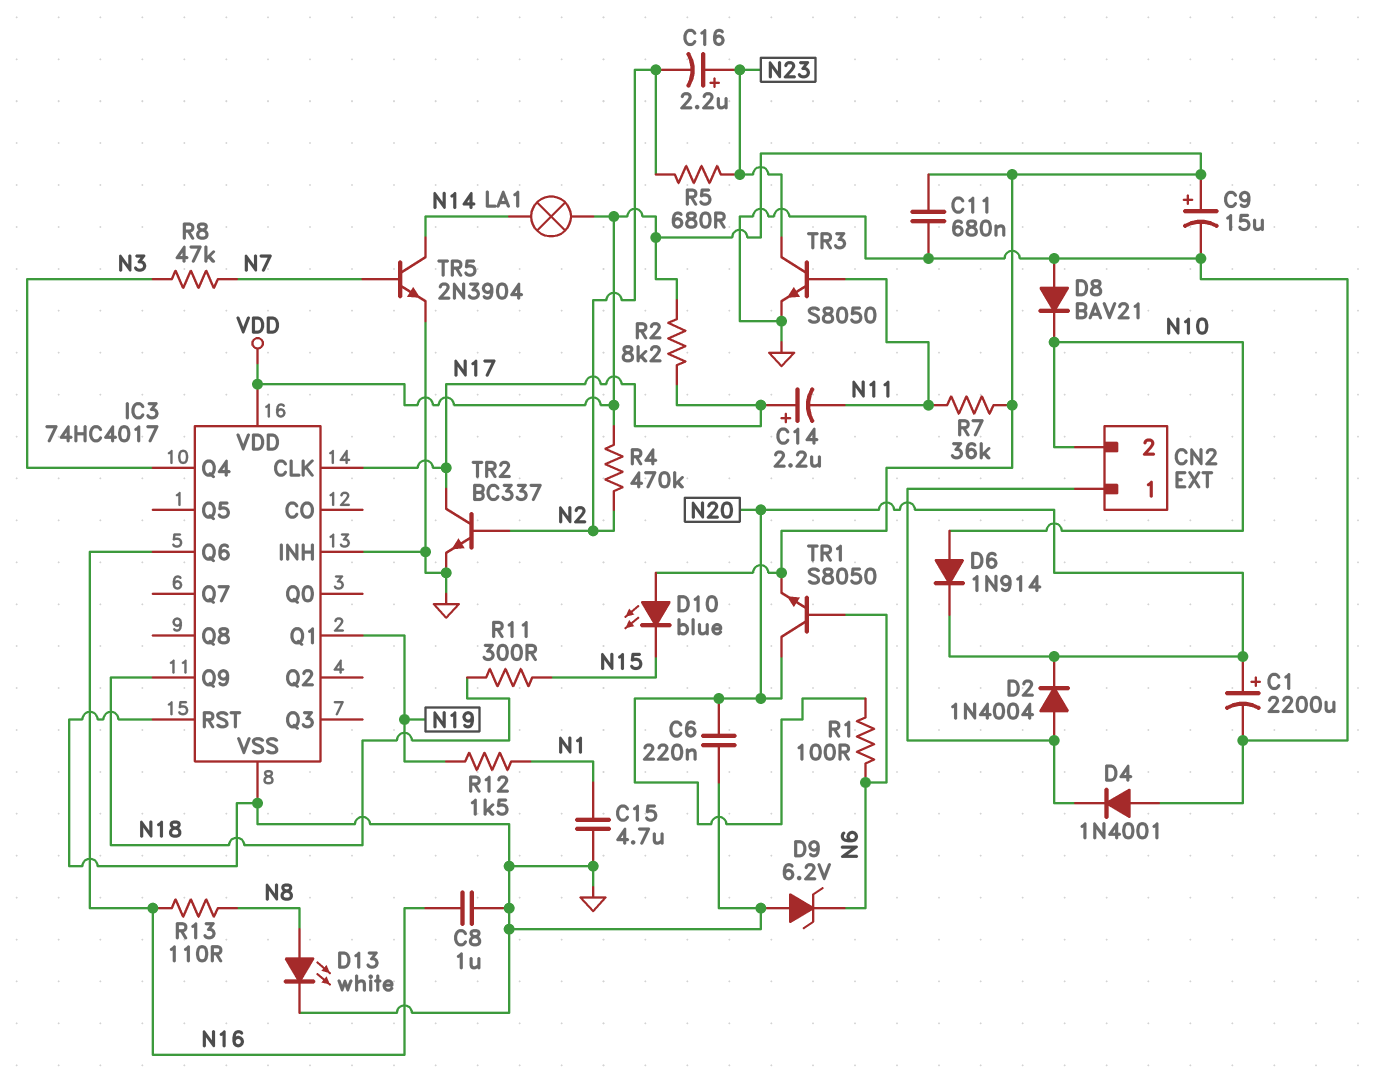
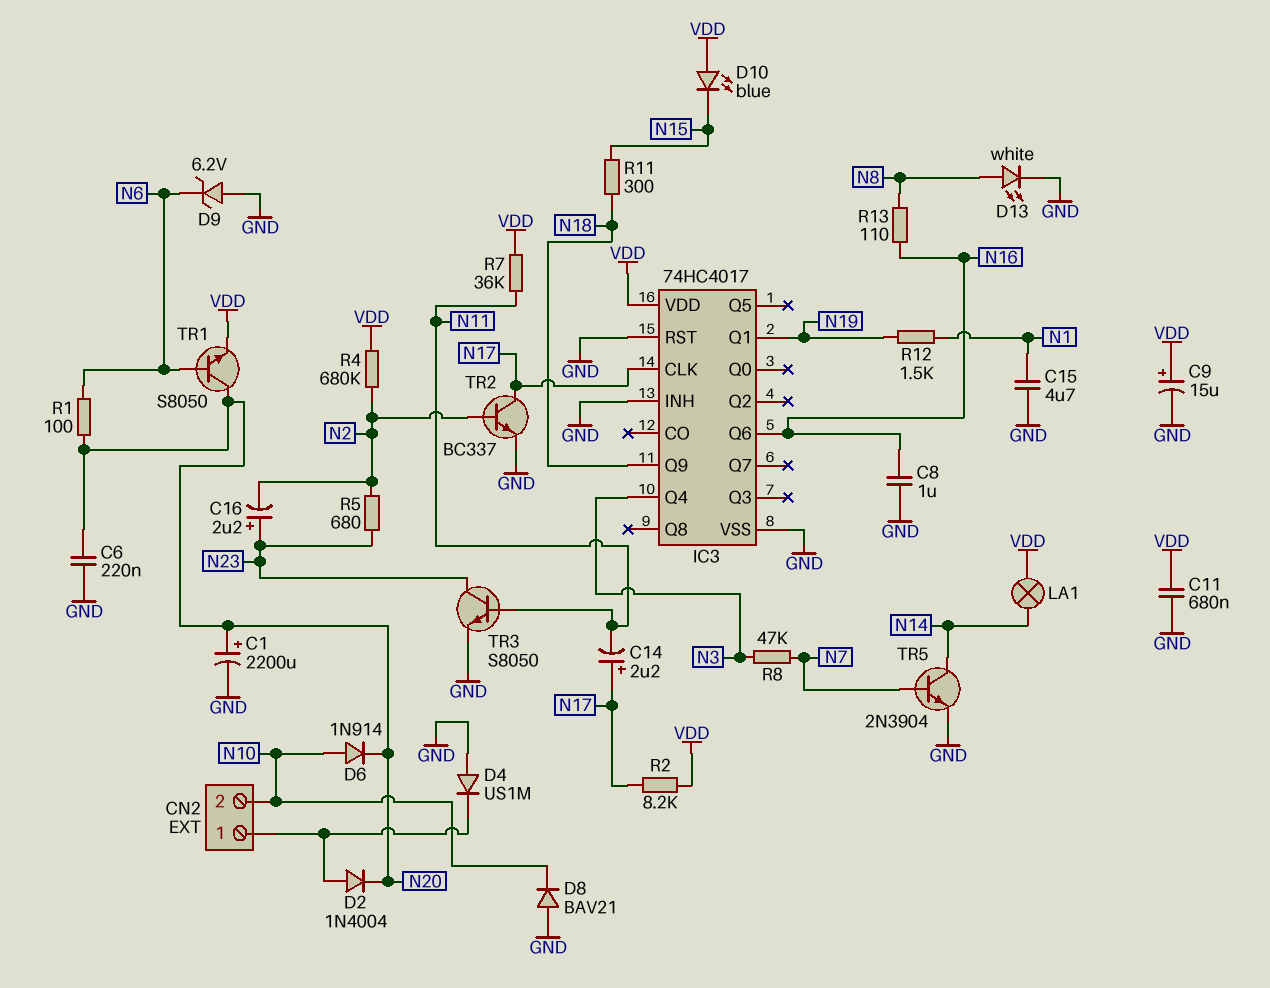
D4: diode 1N4001 (A GND, K CN2/1) -> diode US1M (A GND, K CN2/1)
R4: 470k (N2, VDD) -> 680k (N2, VDD)

